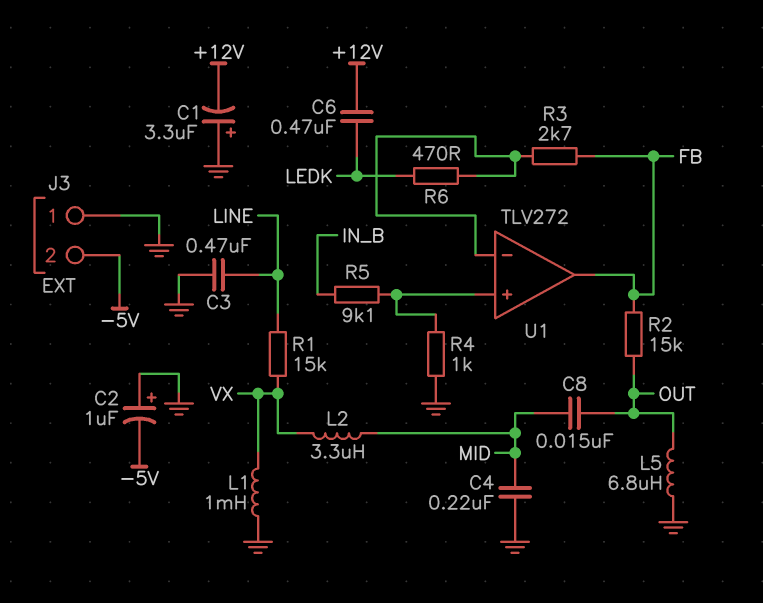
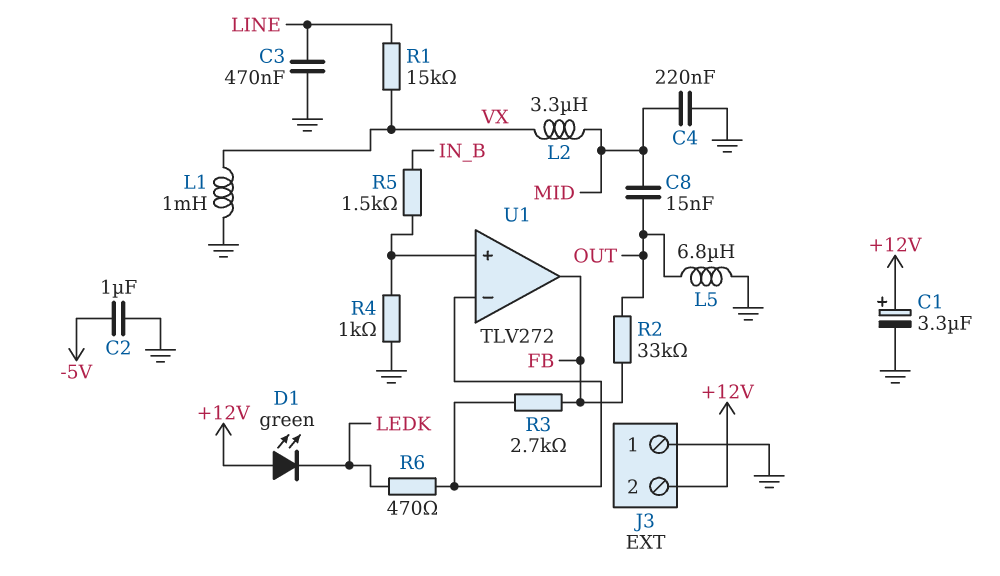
C1: 3.3uF (plus GND, minus +12V) -> 3.3uF (plus +12V, minus GND)
C2: 1uF (plus GND, minus -5V) -> 1uF (-5V, GND)
C6: 470nF (+12V, LEDK) -> none
D1: none -> LED green (A +12V, K LEDK)
J3 pin 2: -5V -> +12V
R2: 15k (FB, OUT) -> 33k (FB, OUT)
R5: 9.1k (IN_B, U1/in+) -> 1.5k (IN_B, U1/in+)

